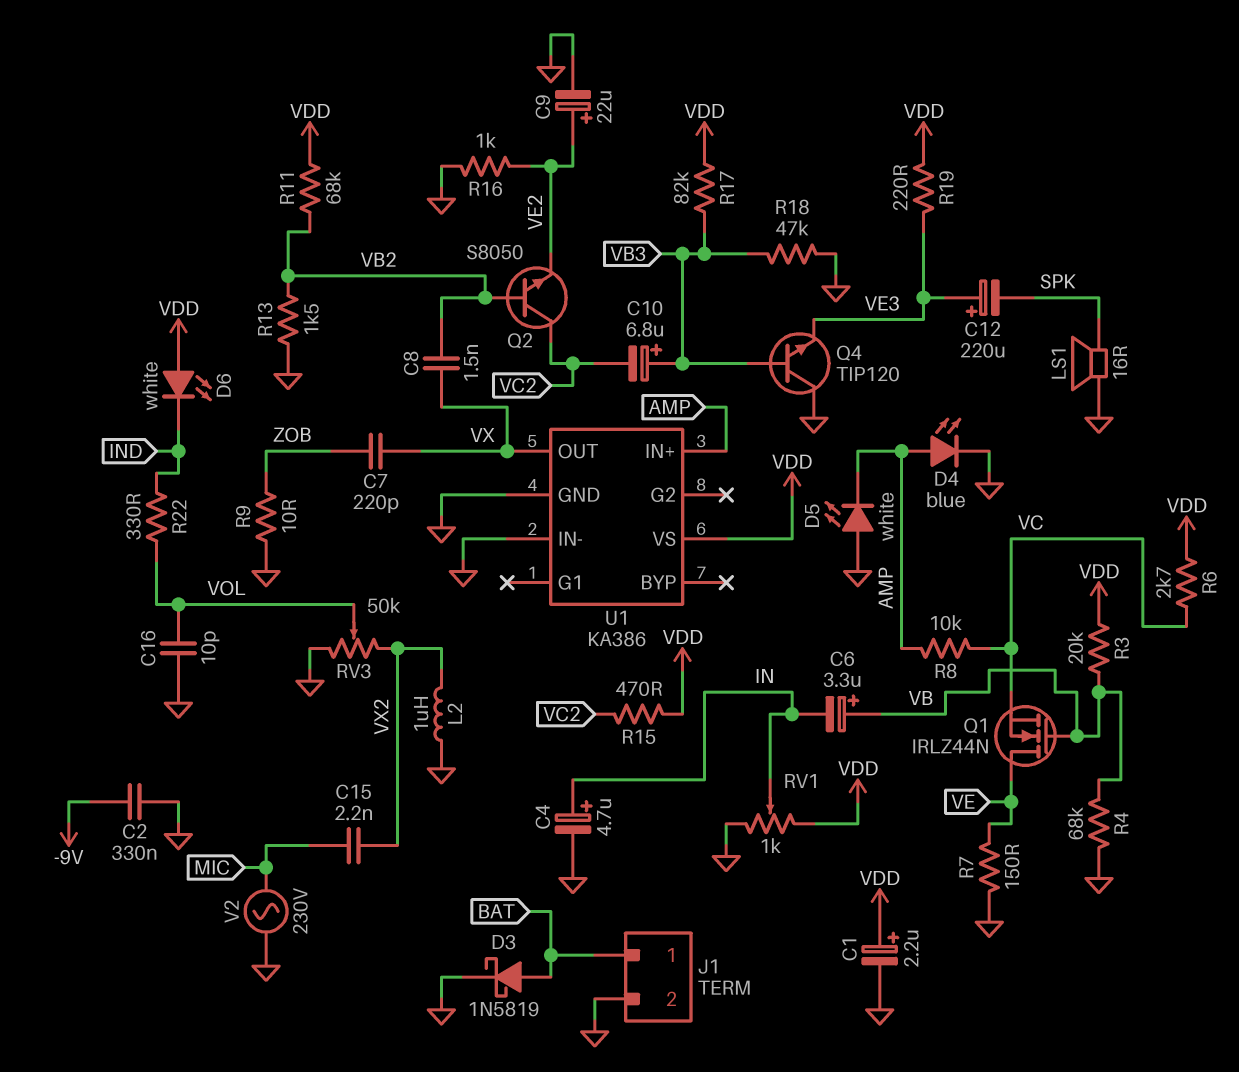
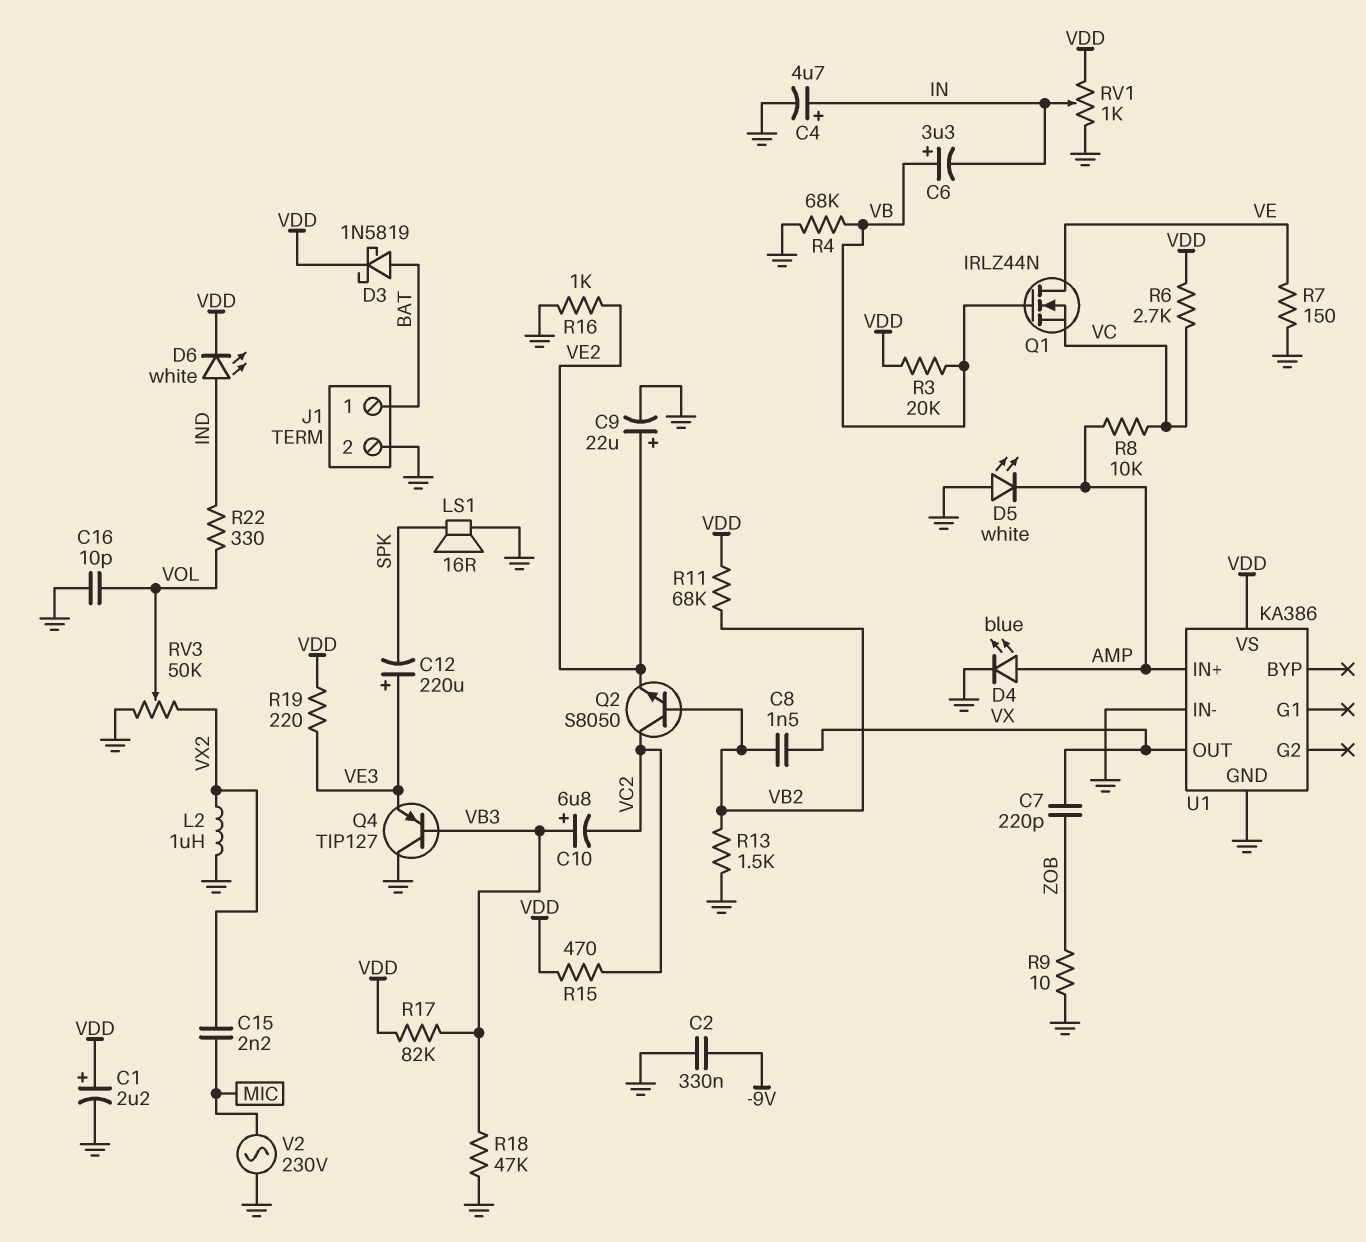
D3: schottky 1N5819 (A BAT, K GND) -> schottky 1N5819 (A BAT, K VDD)
D6: LED white (A VDD, K IND) -> LED white (A IND, K VDD)
Q4: NPN TIP120 (B VB3, C GND, E VE3) -> PNP TIP127 (B VB3, C GND, E VE3)

